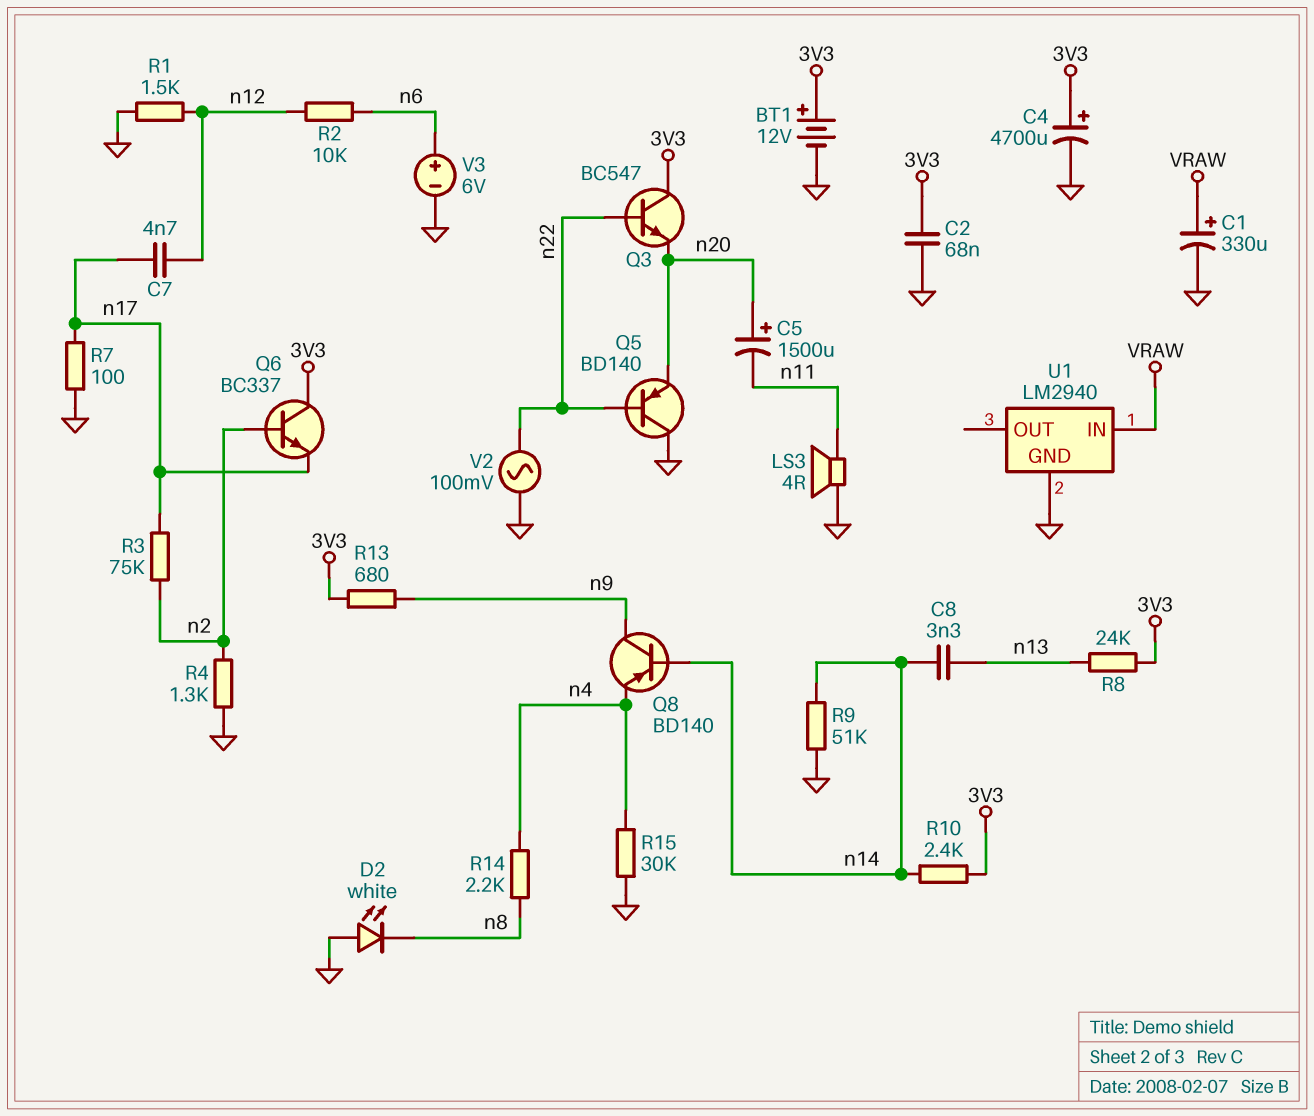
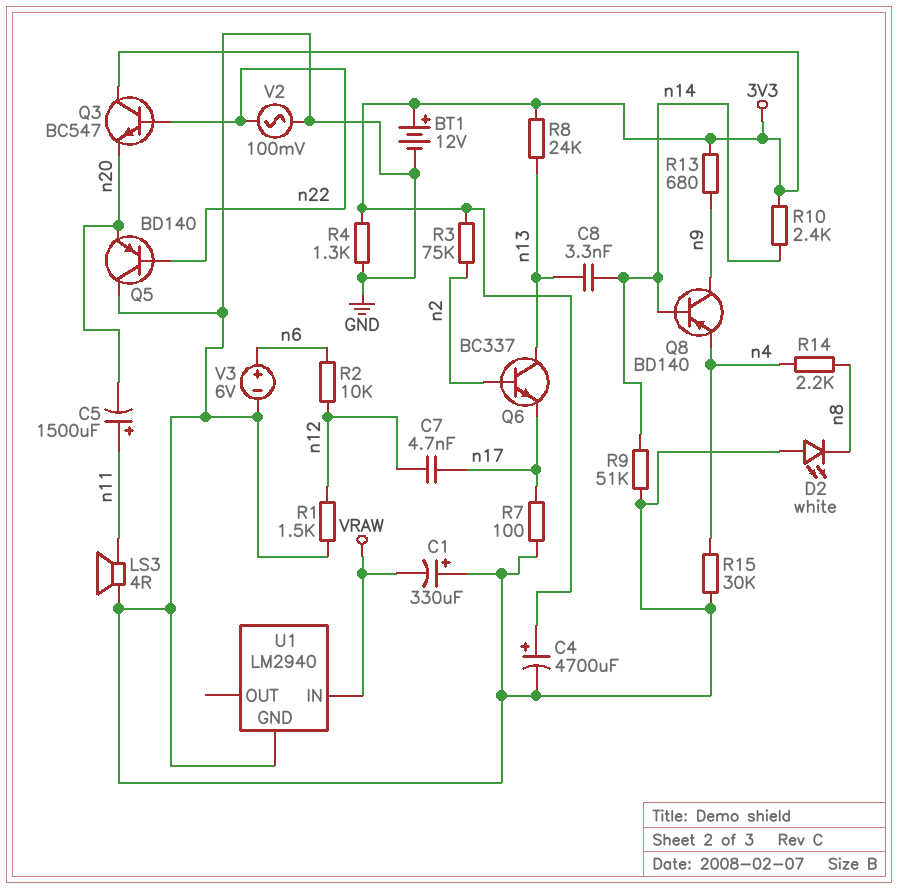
C1: 330uF (plus VRAW, minus GND) -> 330uF (plus GND, minus VRAW)
C2: 68nF (3V3, GND) -> none
C5: 1500uF (plus n20, minus n11) -> 1500uF (plus n11, minus n20)
Q6: NPN BC337 (B n2, C 3V3, E n17) -> NPN BC337 (B n2, C n13, E n17)
R3: 75k (n2, n17) -> 75k (3V3, n2)
R4: 1.3k (GND, n2) -> 1.3k (3V3, GND)

